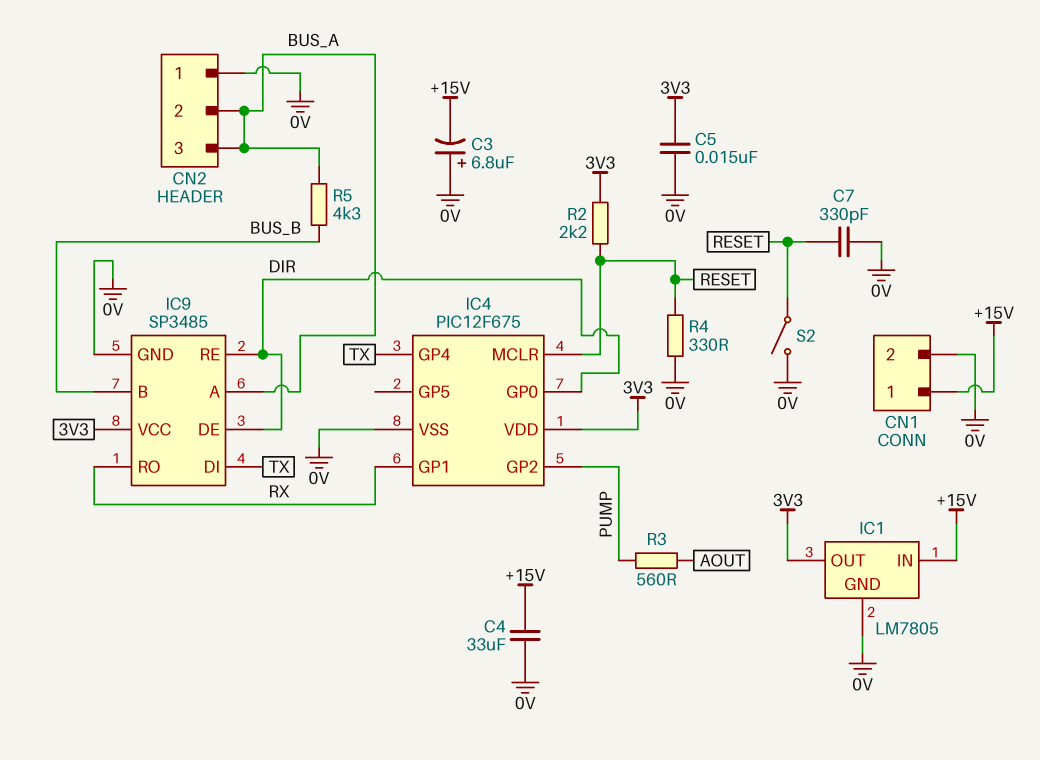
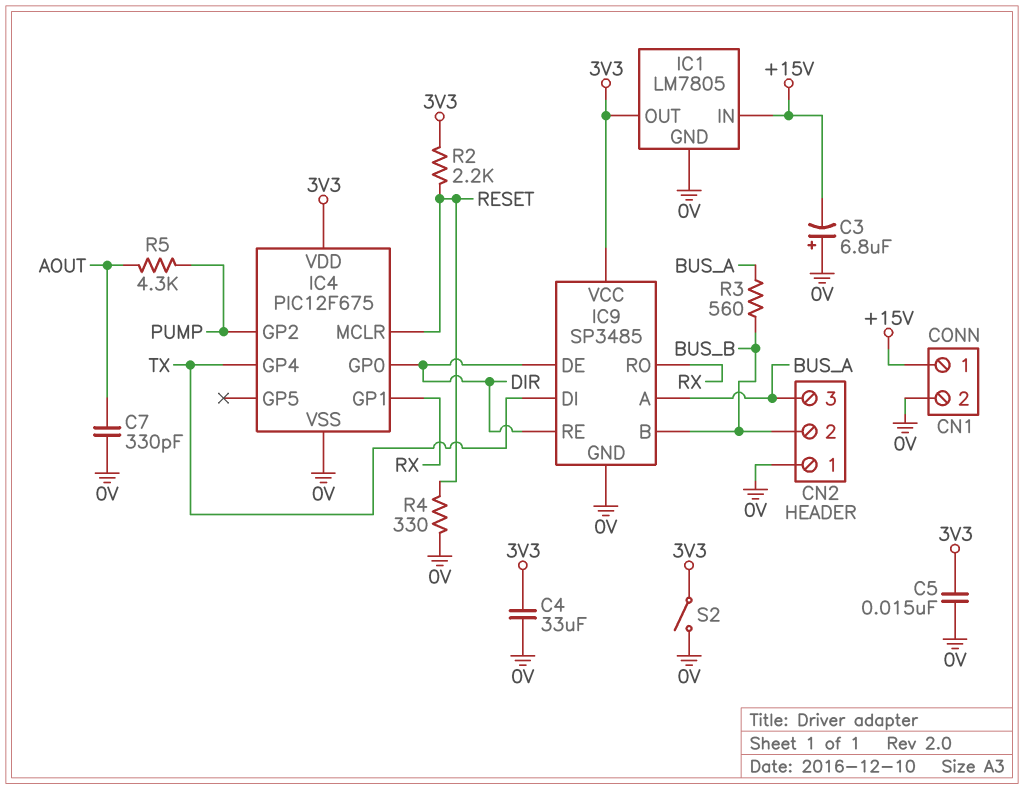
C4: 33uF (+15V, 0V) -> 33uF (0V, 3V3)
C7: 330pF (0V, RESET) -> 330pF (0V, AOUT)
CN2 pin 2: BUS_A -> BUS_B
R3: 560 (AOUT, PUMP) -> 560 (BUS_A, BUS_B)
R5: 4.3k (BUS_A, BUS_B) -> 4.3k (AOUT, PUMP)
S2: switch (0V, RESET) -> switch (0V, 3V3)

